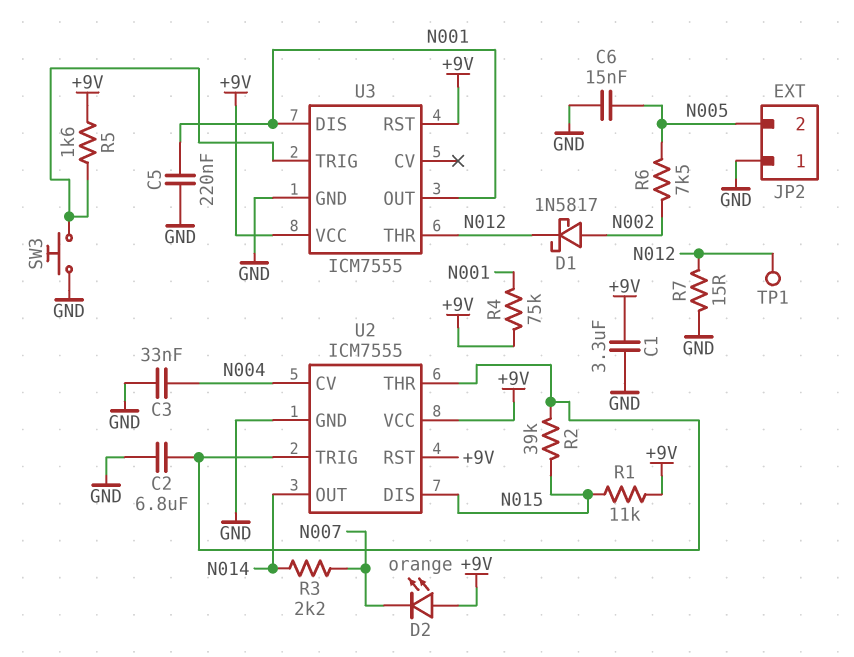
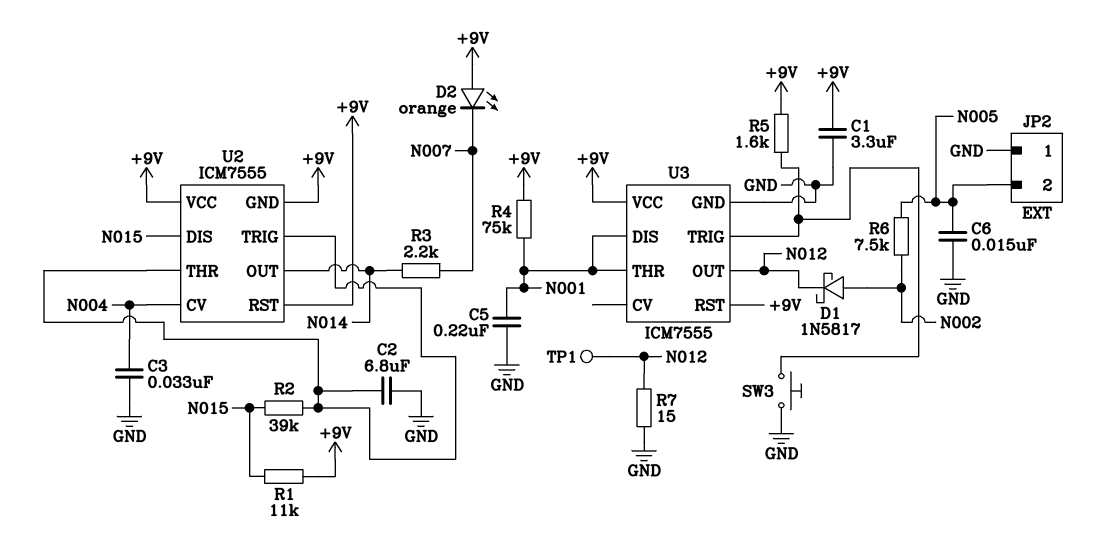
U2 pin GND: GND -> +9V
U3 pin OUT: N001 -> N012
U3 pin THR: N012 -> N001

